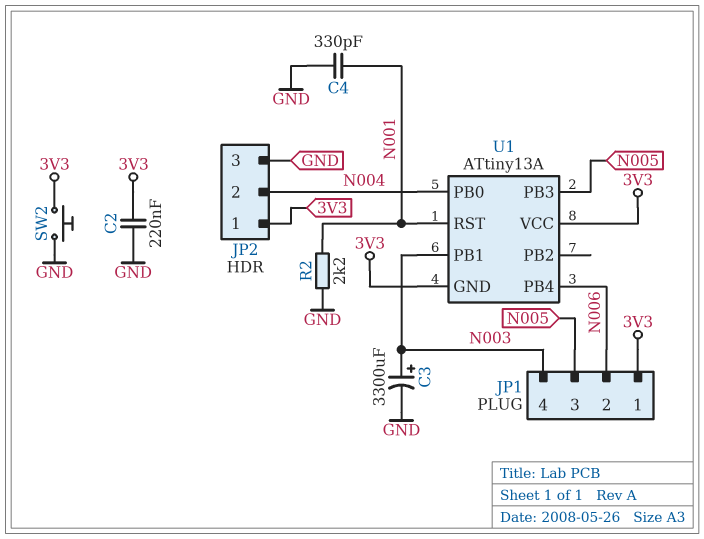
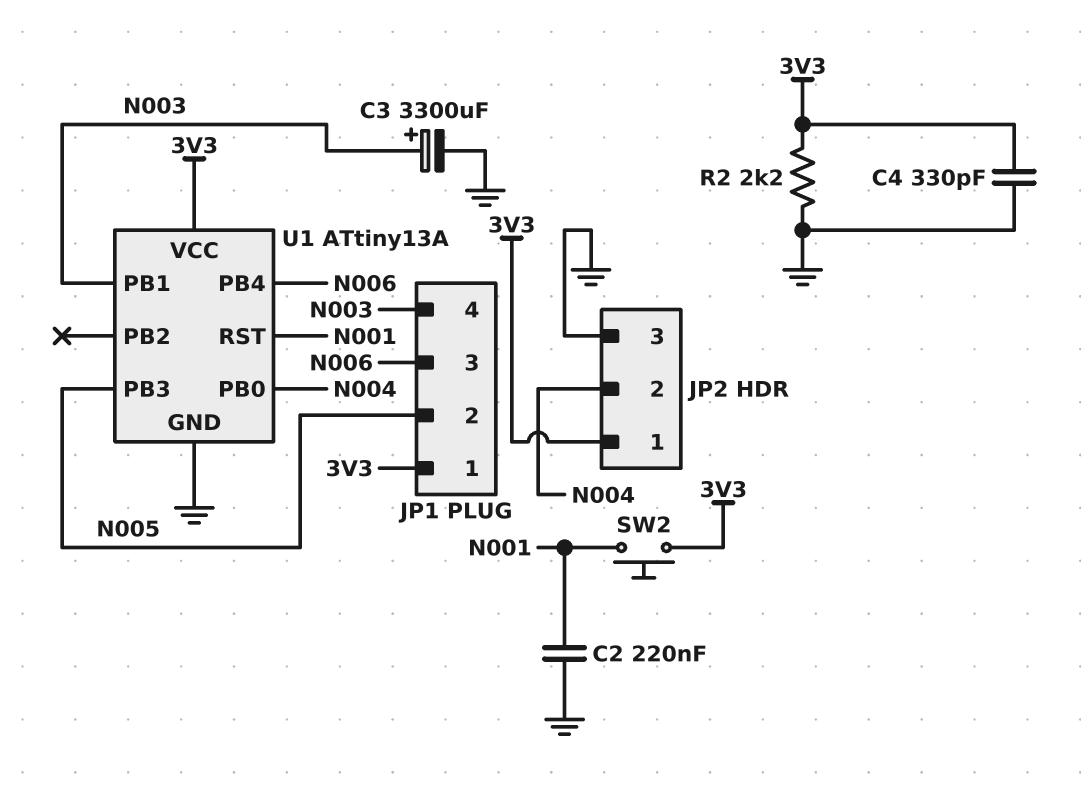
C2: 220nF (3V3, GND) -> 220nF (GND, N001)
C4: 330pF (GND, N001) -> 330pF (3V3, GND)
JP1 pin 2: N006 -> N005
JP1 pin 3: N005 -> N006
R2: 2.2k (GND, N001) -> 2.2k (3V3, GND)
SW2: button (3V3, GND) -> button (3V3, N001)
U1 pin GND: 3V3 -> GND

